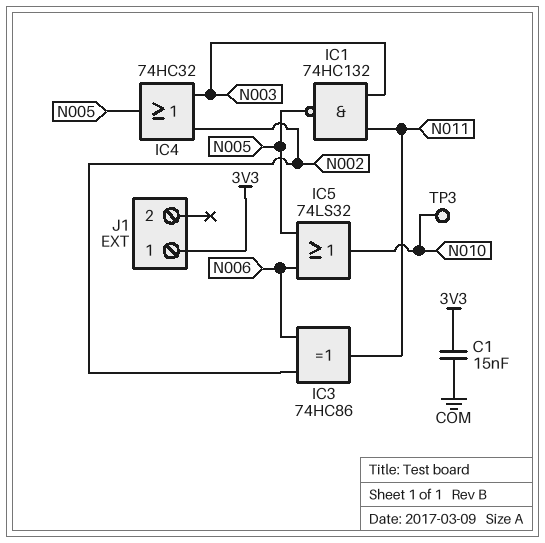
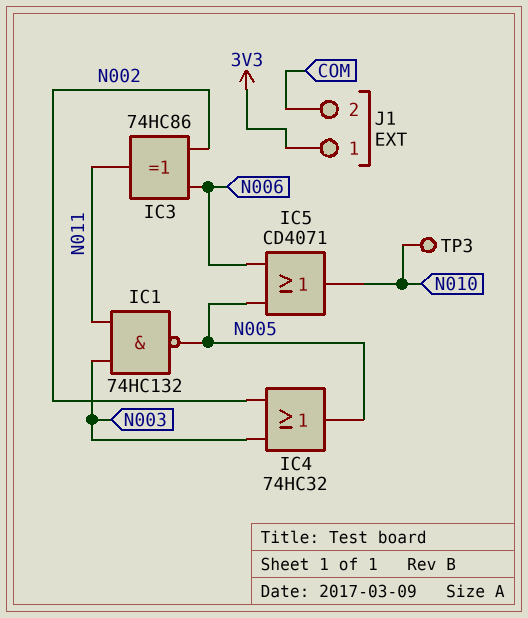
C1: 15nF (3V3, COM) -> none
IC5: OR 74LS32 (in N005, in N006, out N010) -> OR CD4071 (in N005, in N006, out N010)
J1 pin 2: none -> COM

